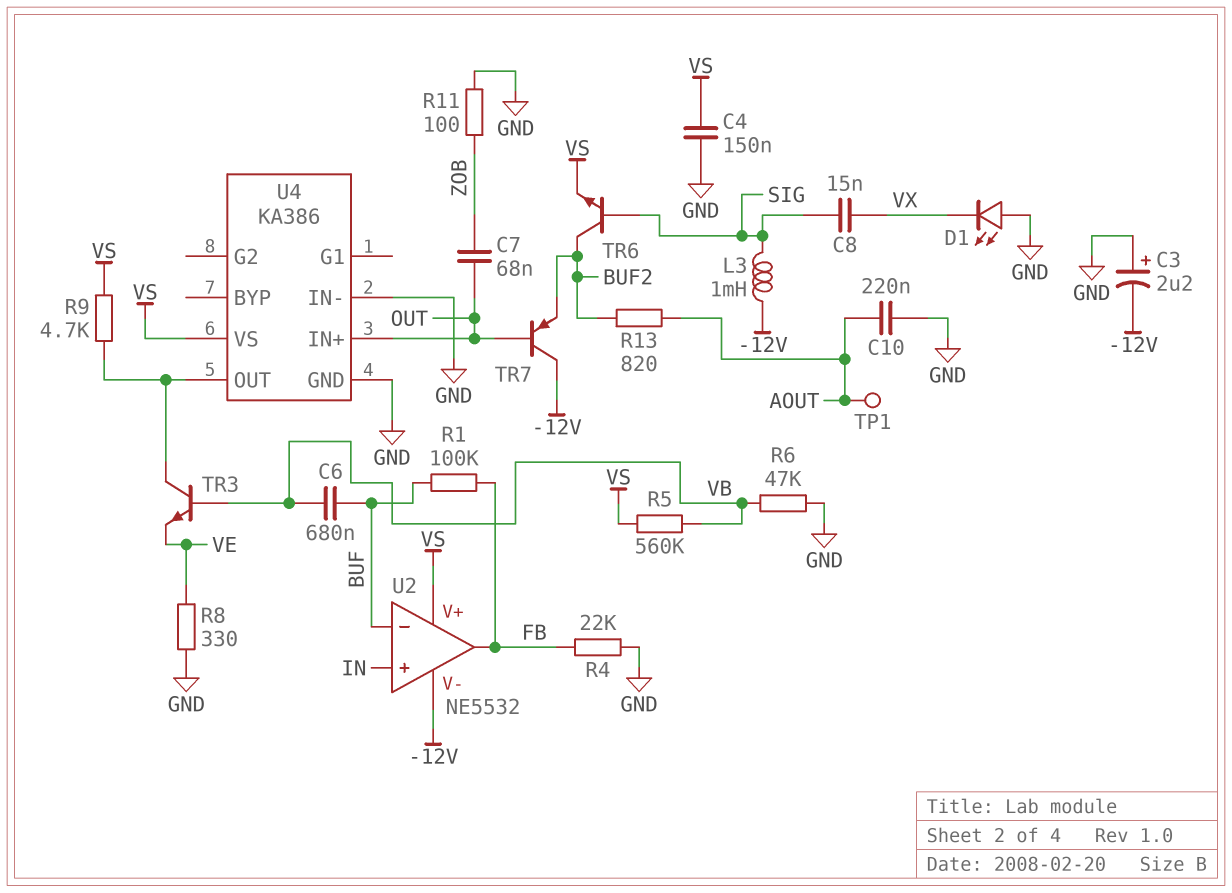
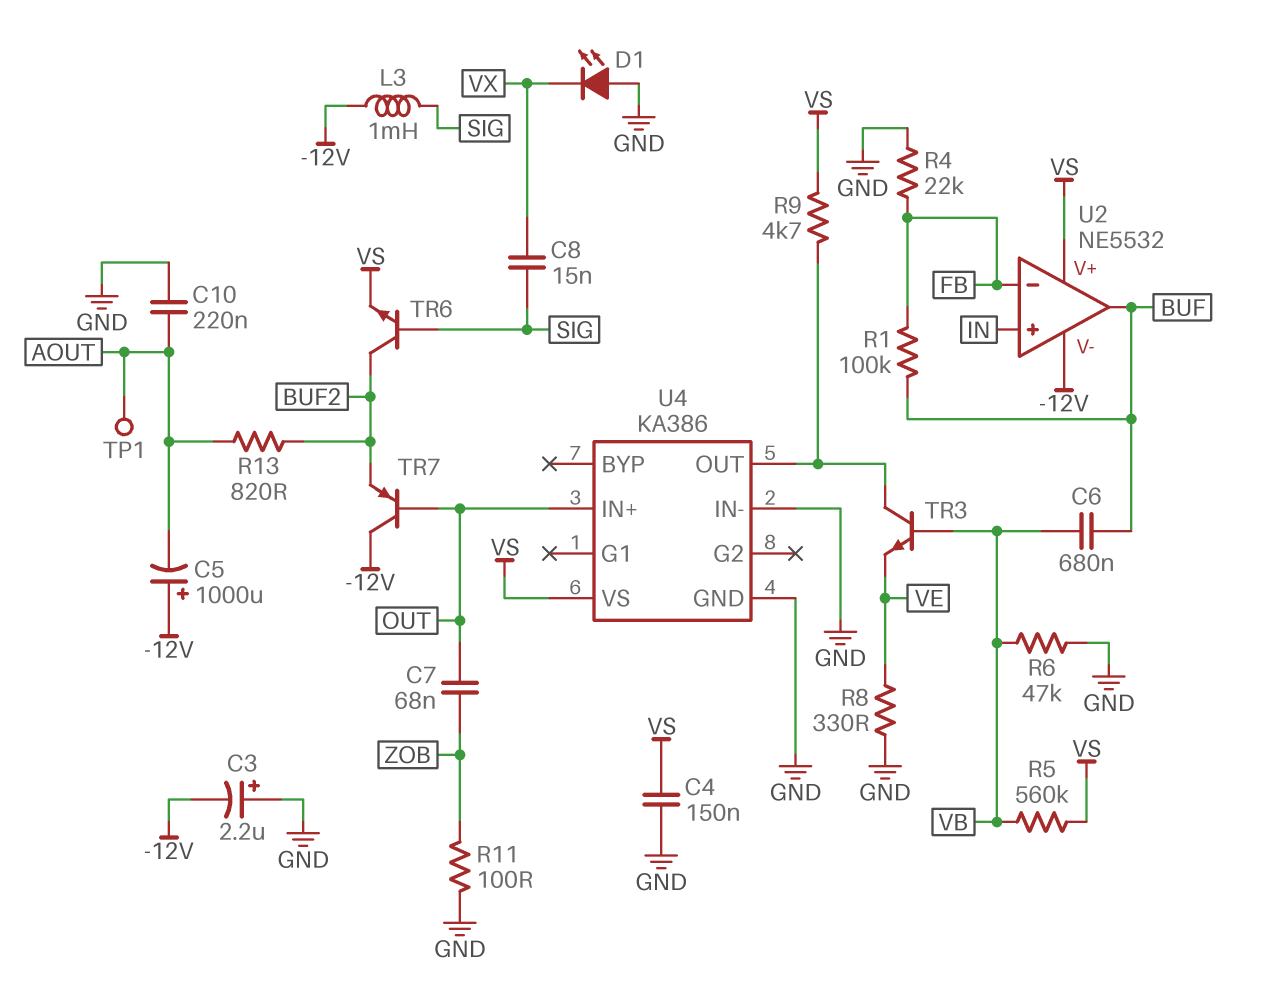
C5: none -> 1000uF (plus -12V, minus AOUT)
U2 pin in-: BUF -> FB
U2 pin out: FB -> BUF

